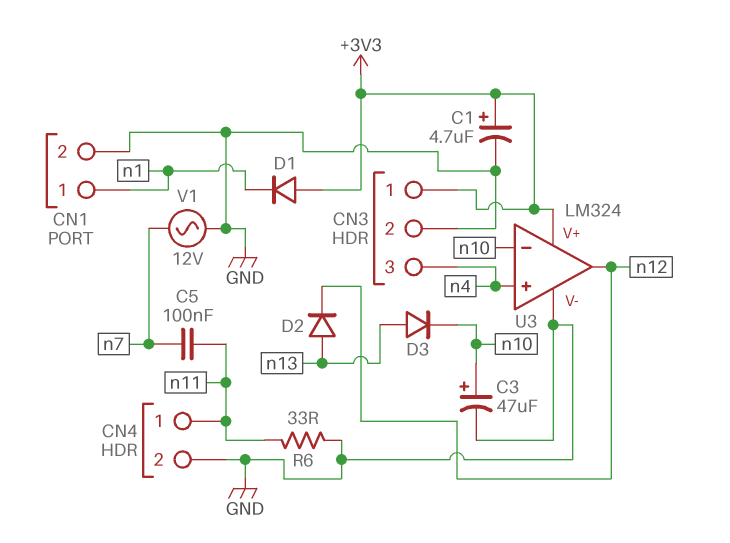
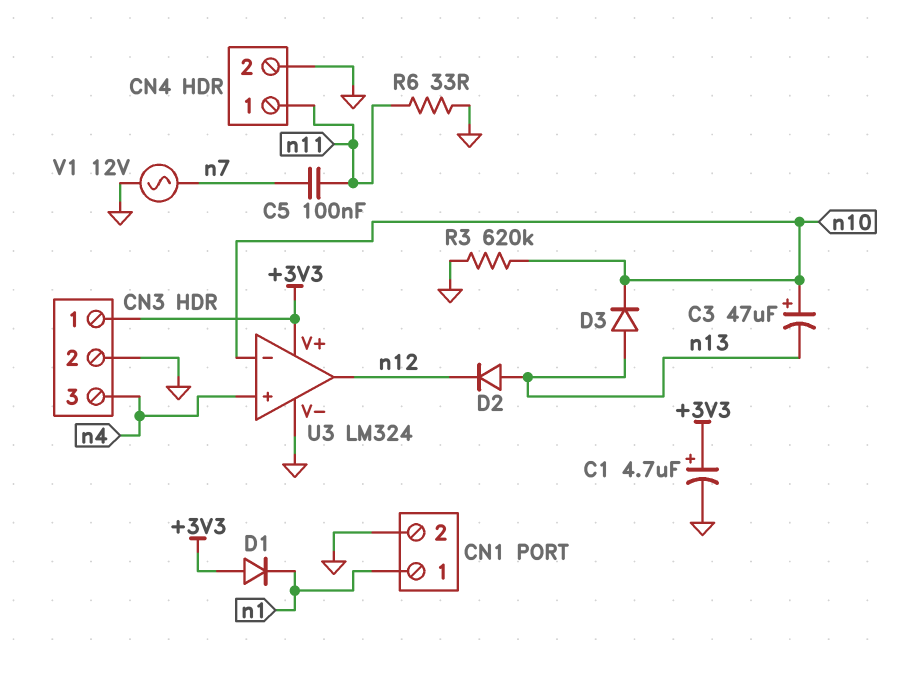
C3: 47uF (plus n10, minus GND) -> 47uF (plus n10, minus n13)
R3: none -> 620k (GND, n10)

